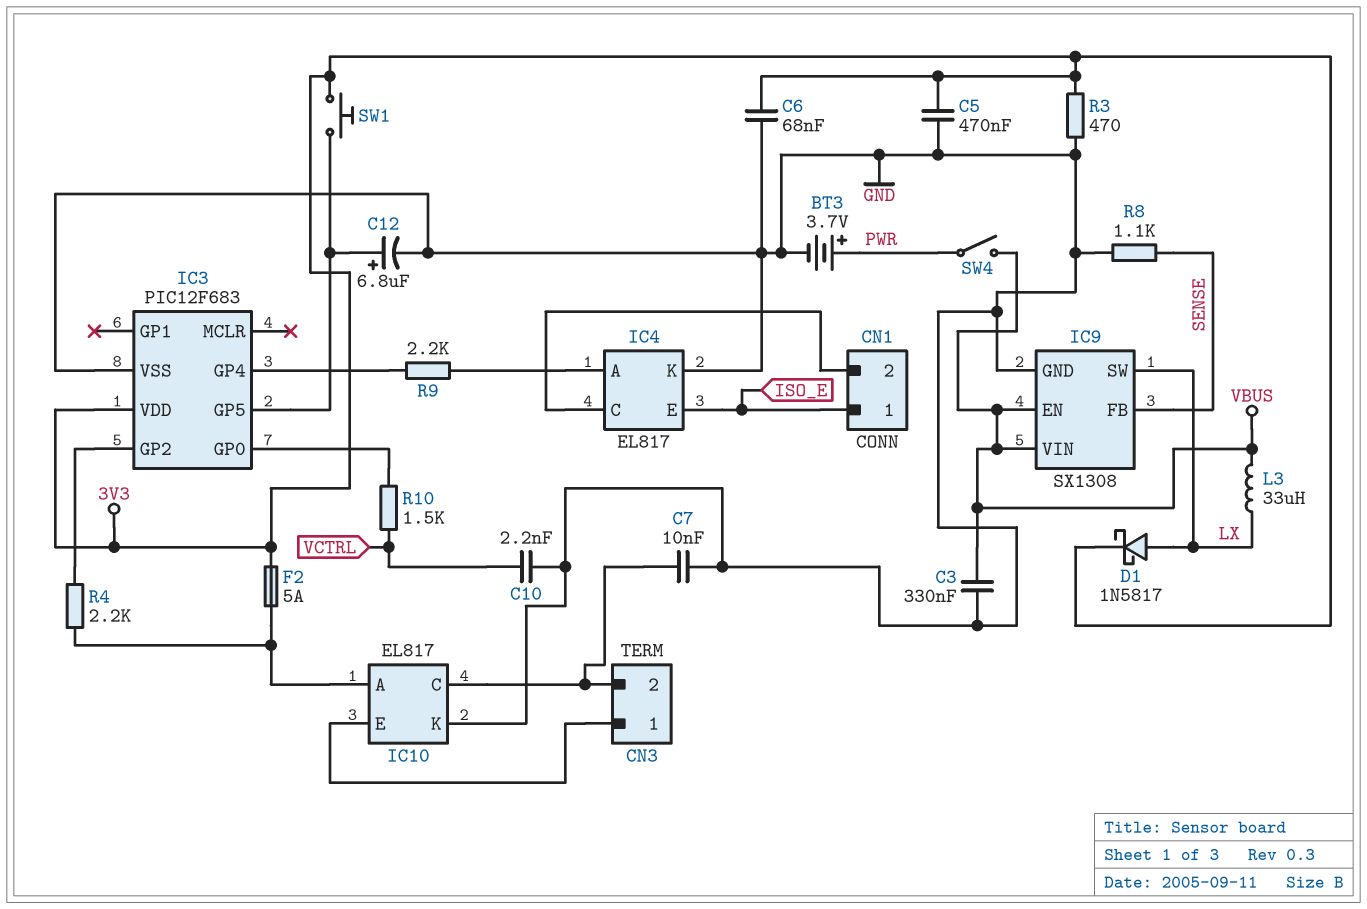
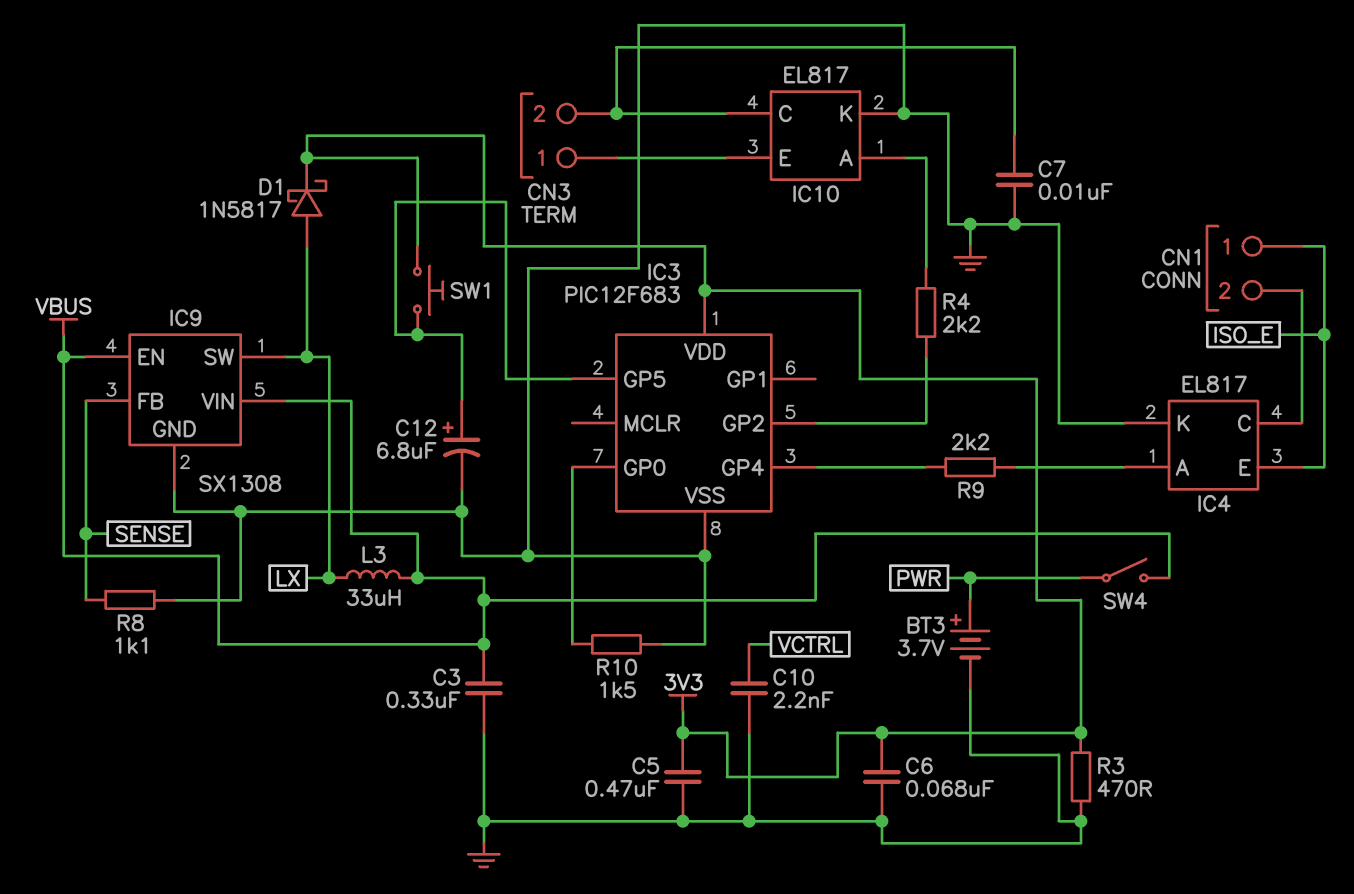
F2: 5A (3V3, IC10/A) -> none
R10: 1.5k (IC3/GP0, VCTRL) -> 1.5k (GND, IC3/GP0)

